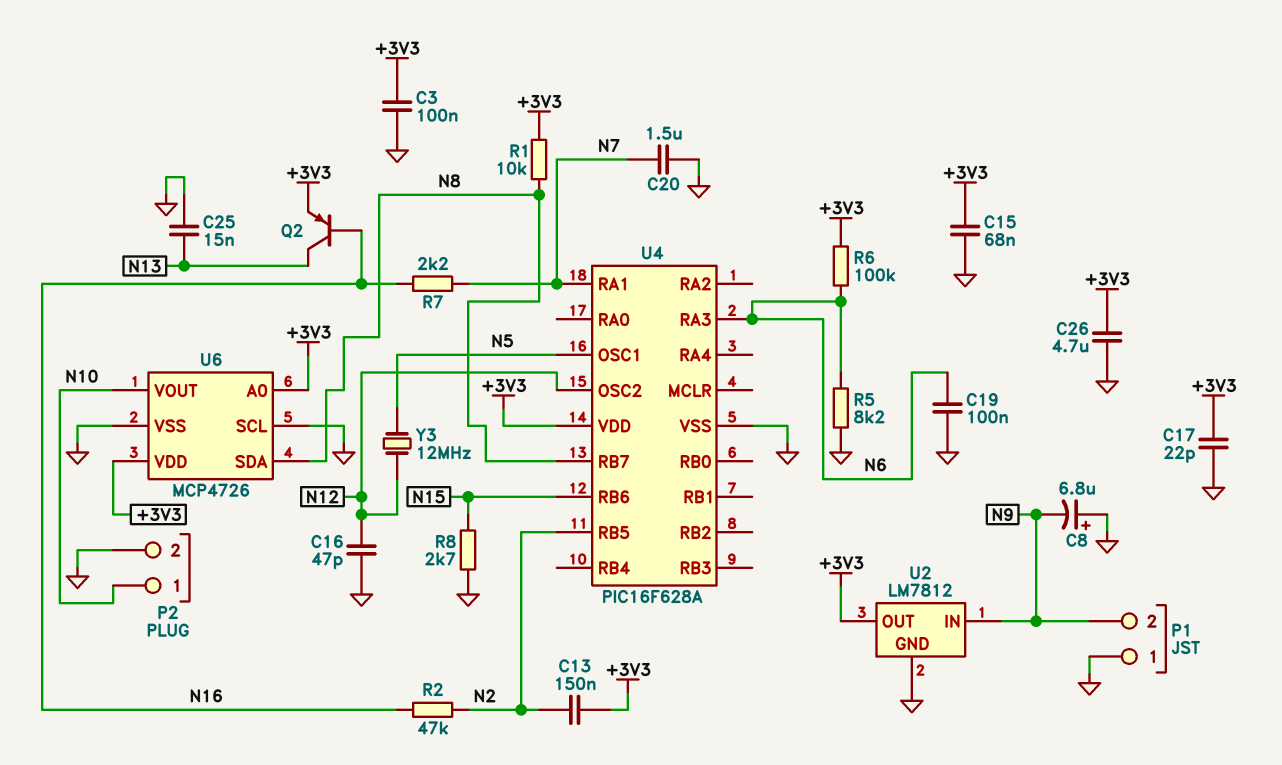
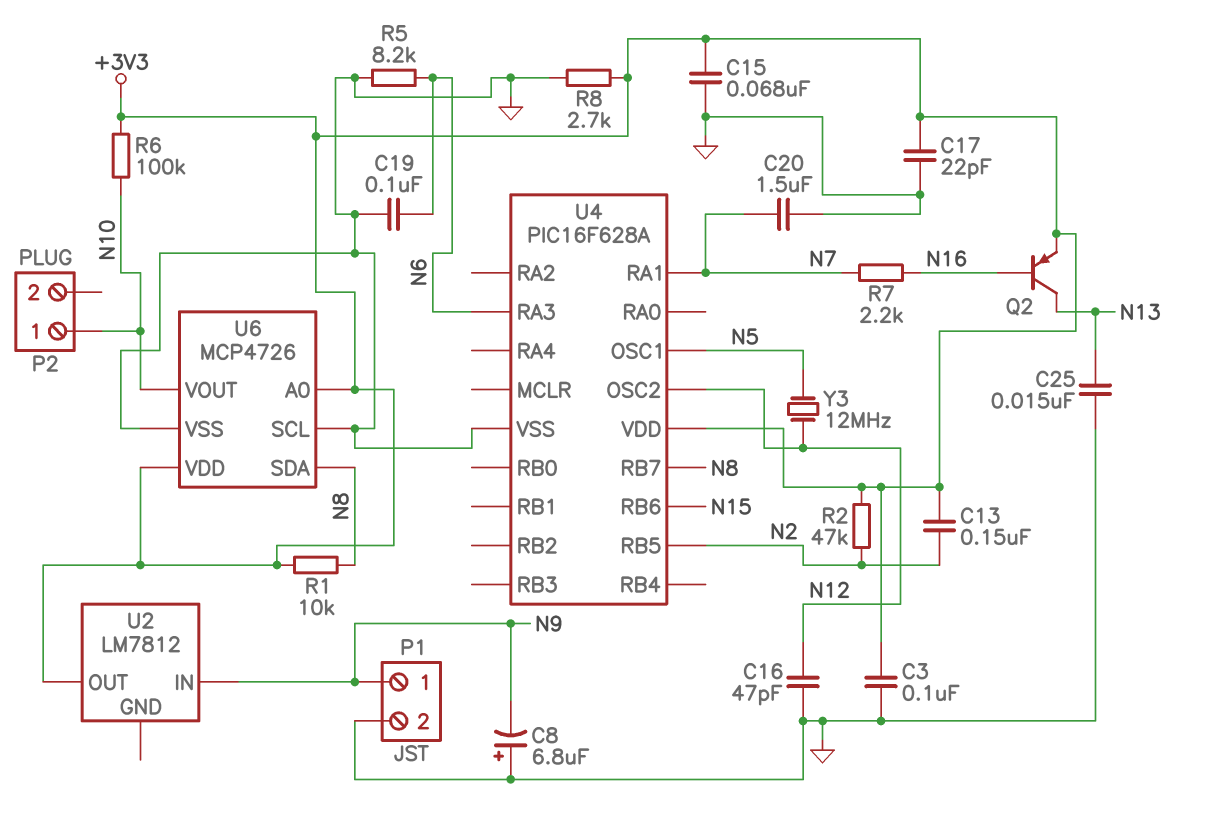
C26: 4.7uF (+3V3, GND) -> none
P1 pin 1: GND -> N9
P1 pin 2: N9 -> GND
P2 pin 2: GND -> none
R2: 47k (N2, N16) -> 47k (+3V3, N2)
R6: 100k (+3V3, N6) -> 100k (+3V3, N10)
R8: 2.7k (GND, N15) -> 2.7k (+3V3, GND)
U2 pin GND: GND -> none

